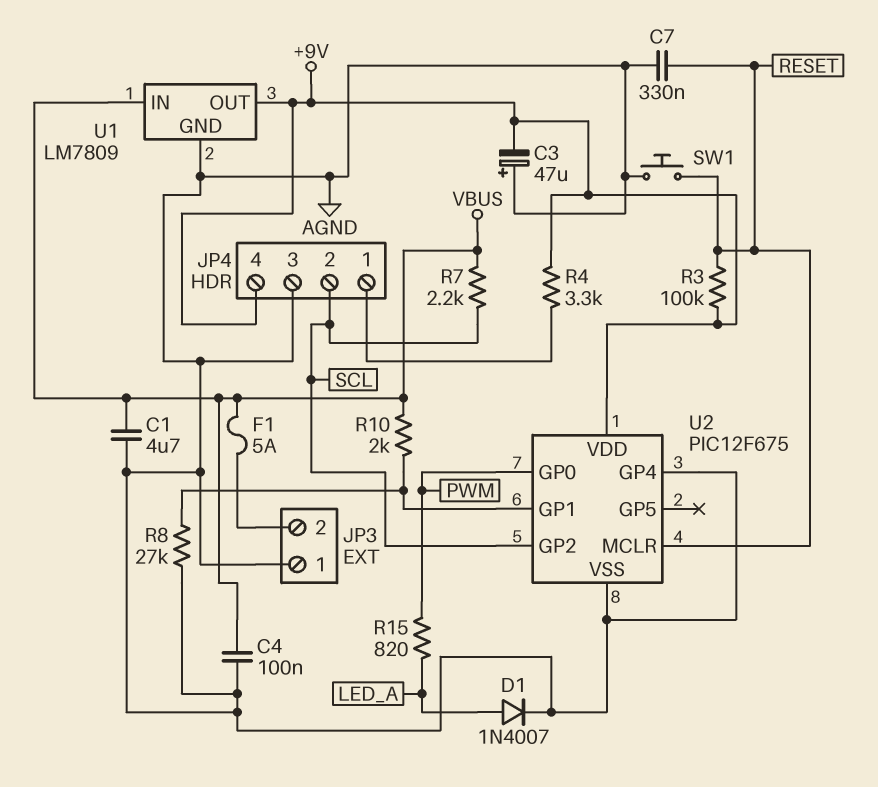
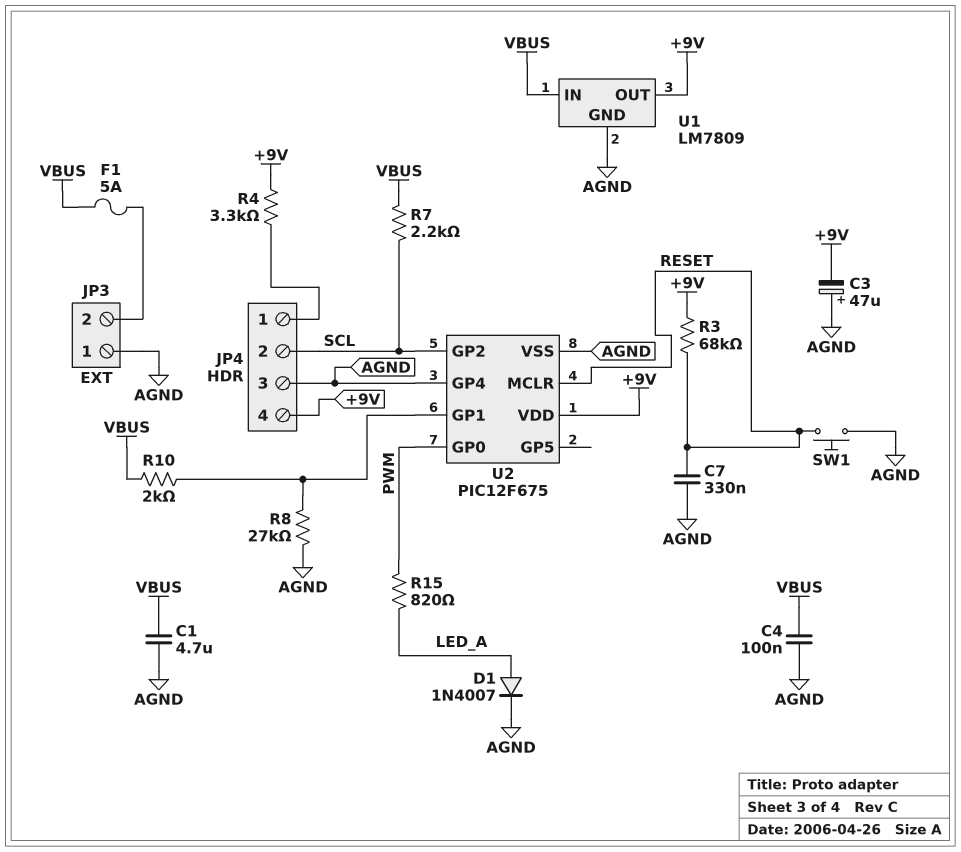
R3: 100k (+9V, RESET) -> 68k (+9V, RESET)

